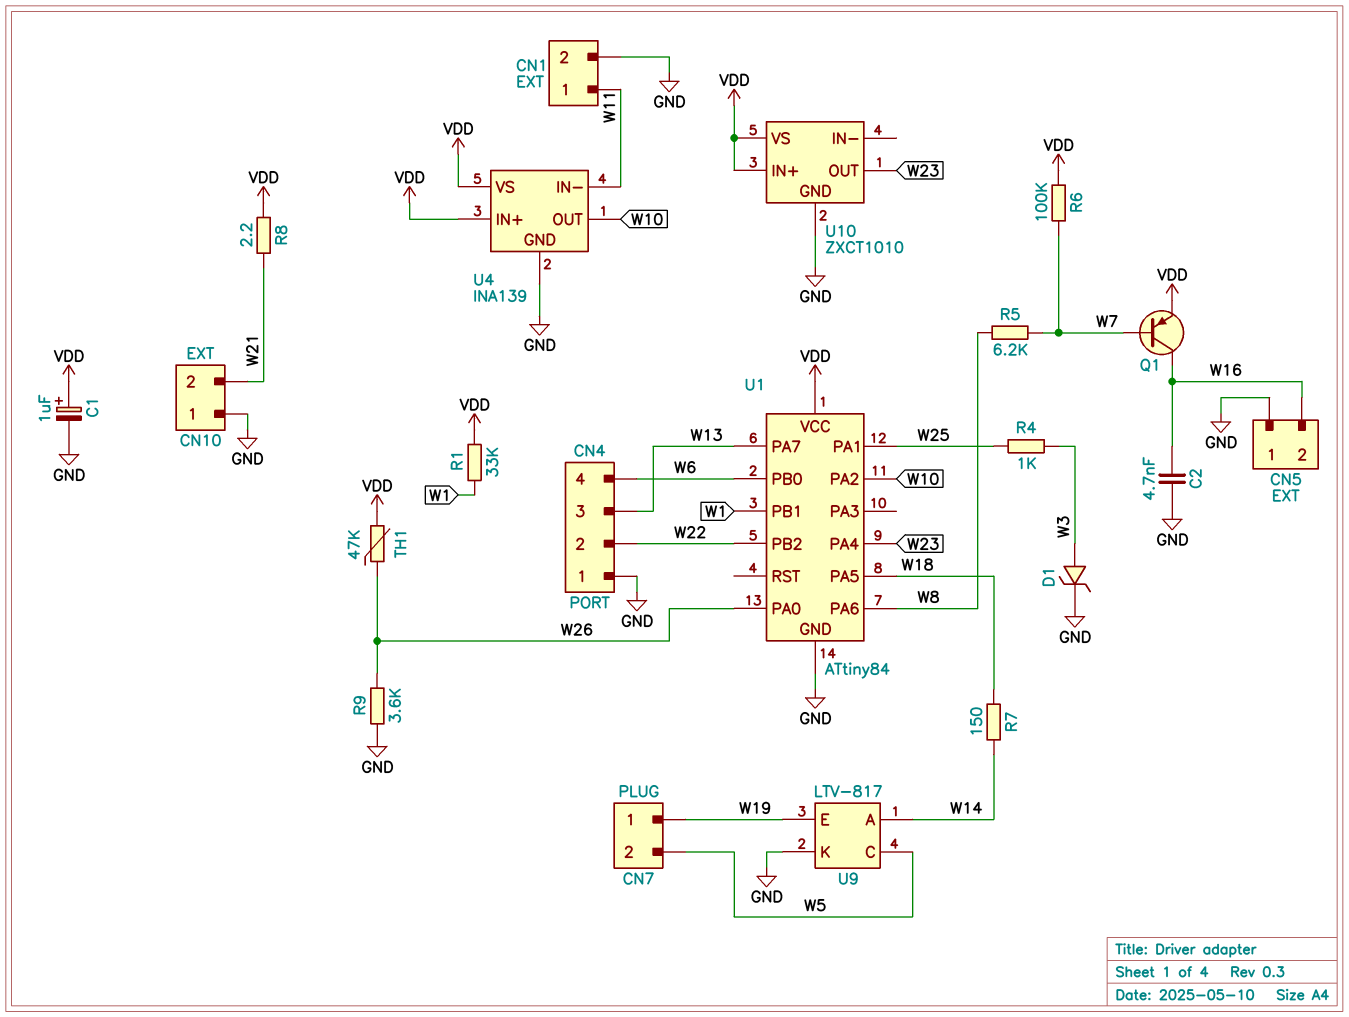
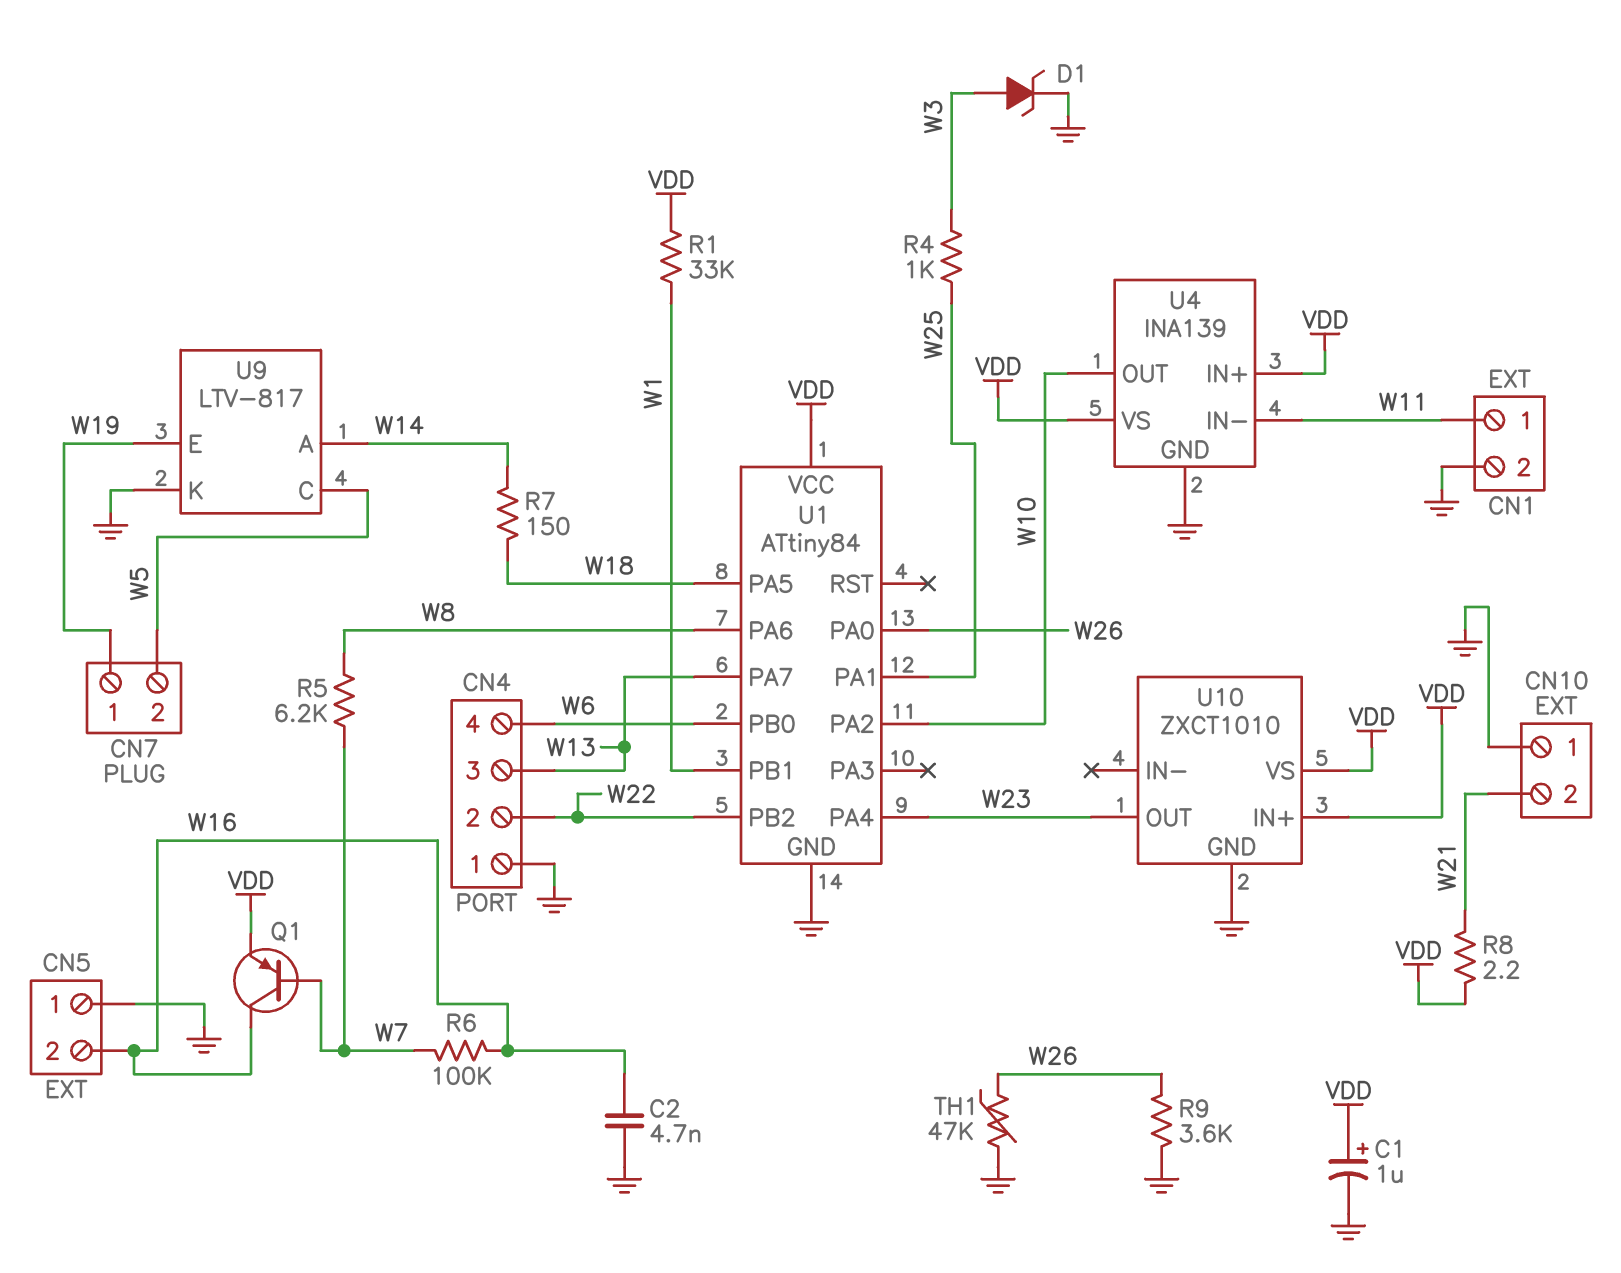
R6: 100k (VDD, W7) -> 100k (W7, W16)
TH1: 47k (VDD, W26) -> 47k (GND, W26)

